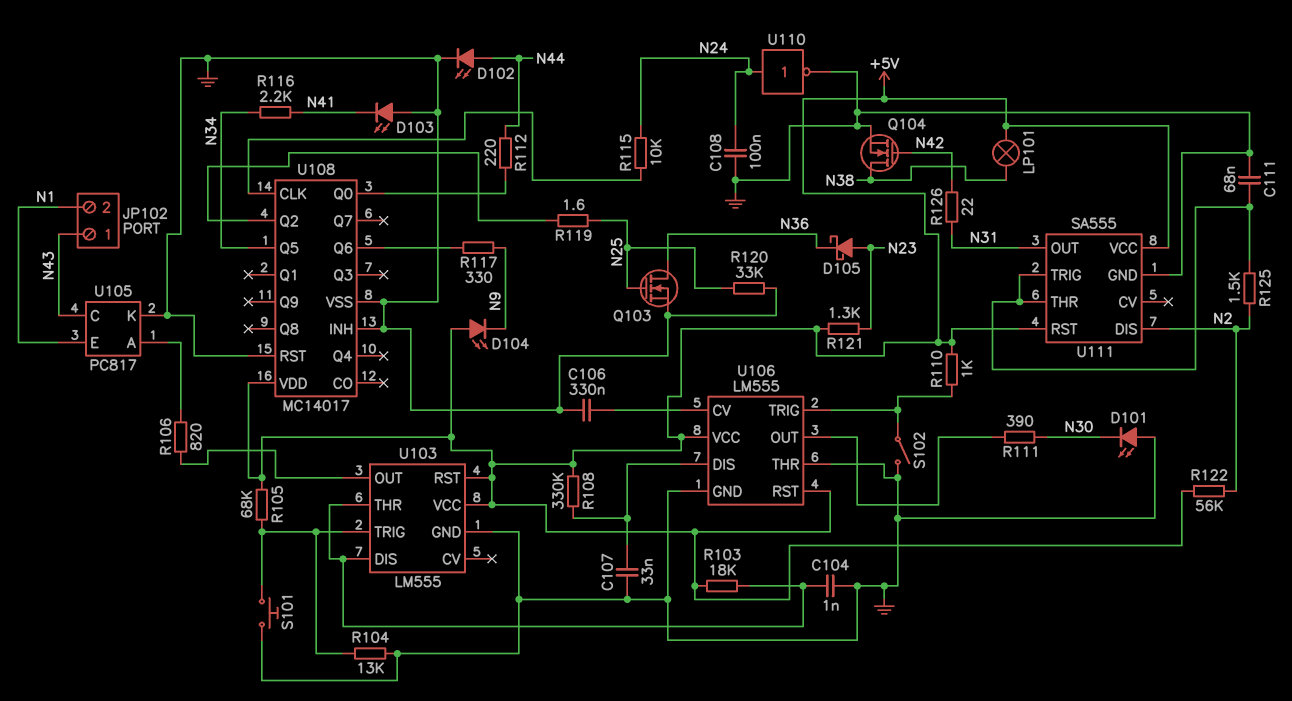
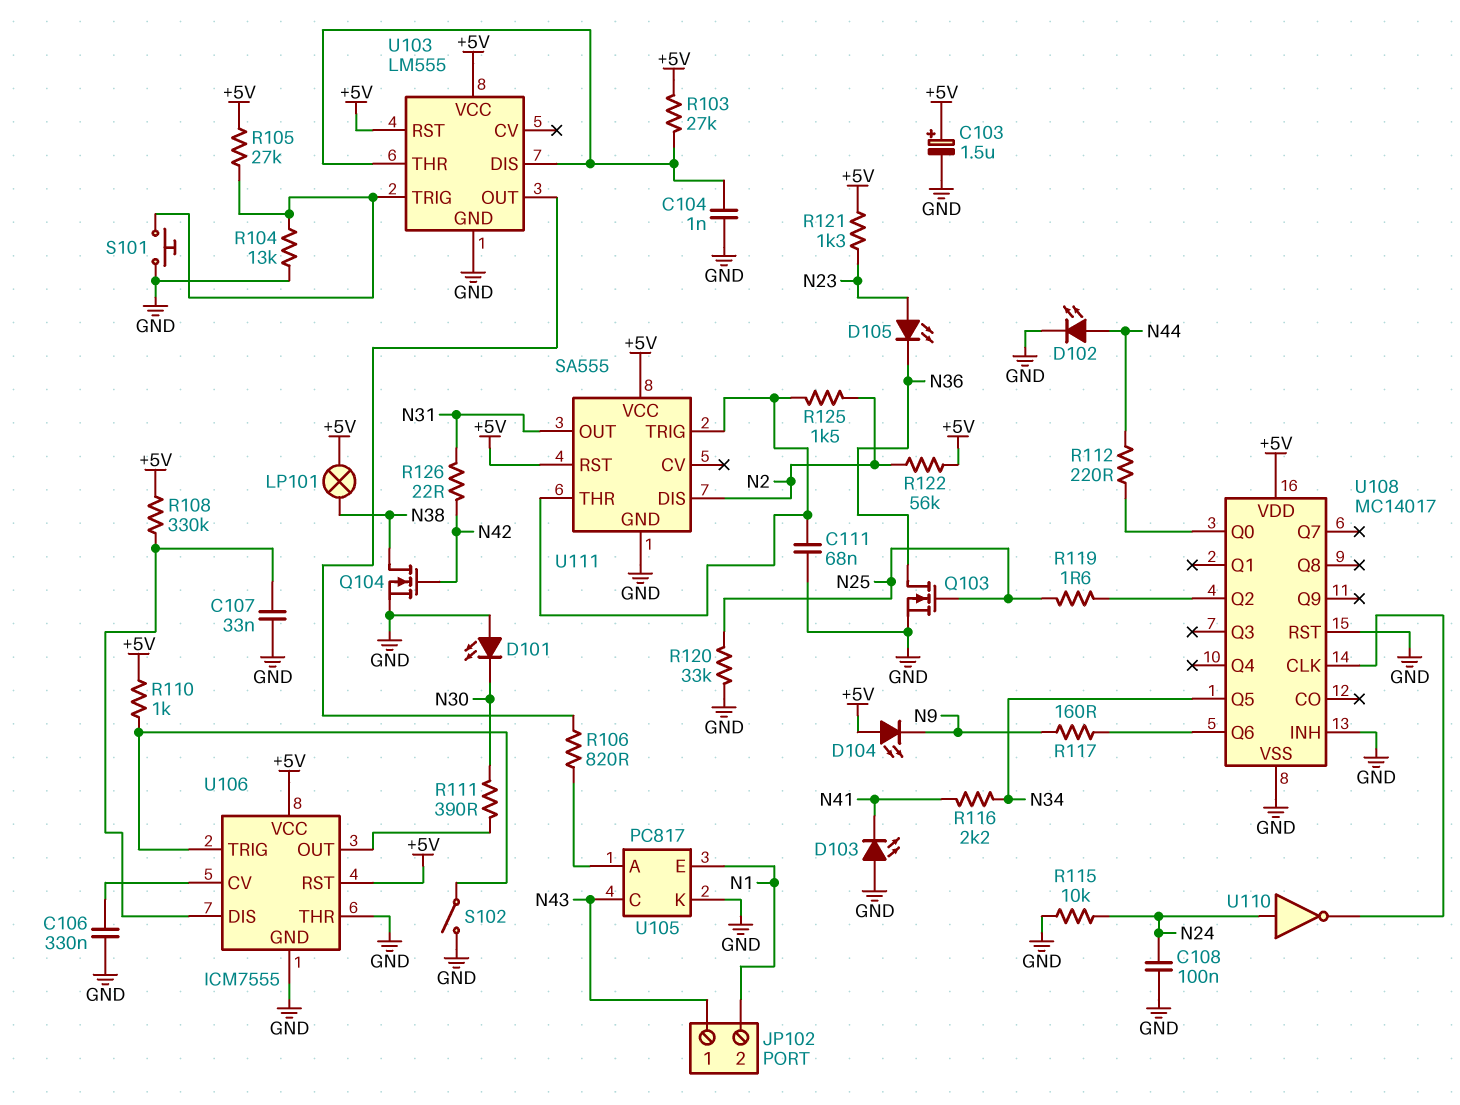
C103: none -> 1.5uF (plus +5V, minus GND)
D105: schottky (A N23, K N36) -> LED (A N23, K N36)
R103: 18k (+5V, U103/DIS) -> 27k (+5V, U103/DIS)
R105: 68k (+5V, U103/TRIG) -> 27k (+5V, U103/TRIG)
R115: 10k (N24, U108/CLK) -> 10k (GND, N24)
R117: 330 (N9, U108/Q6) -> 160 (N9, U108/Q6)
U106: LM555 -> ICM7555
U110: NOT (in N24, out GND) -> NOT (in N24, out U108/CLK)

